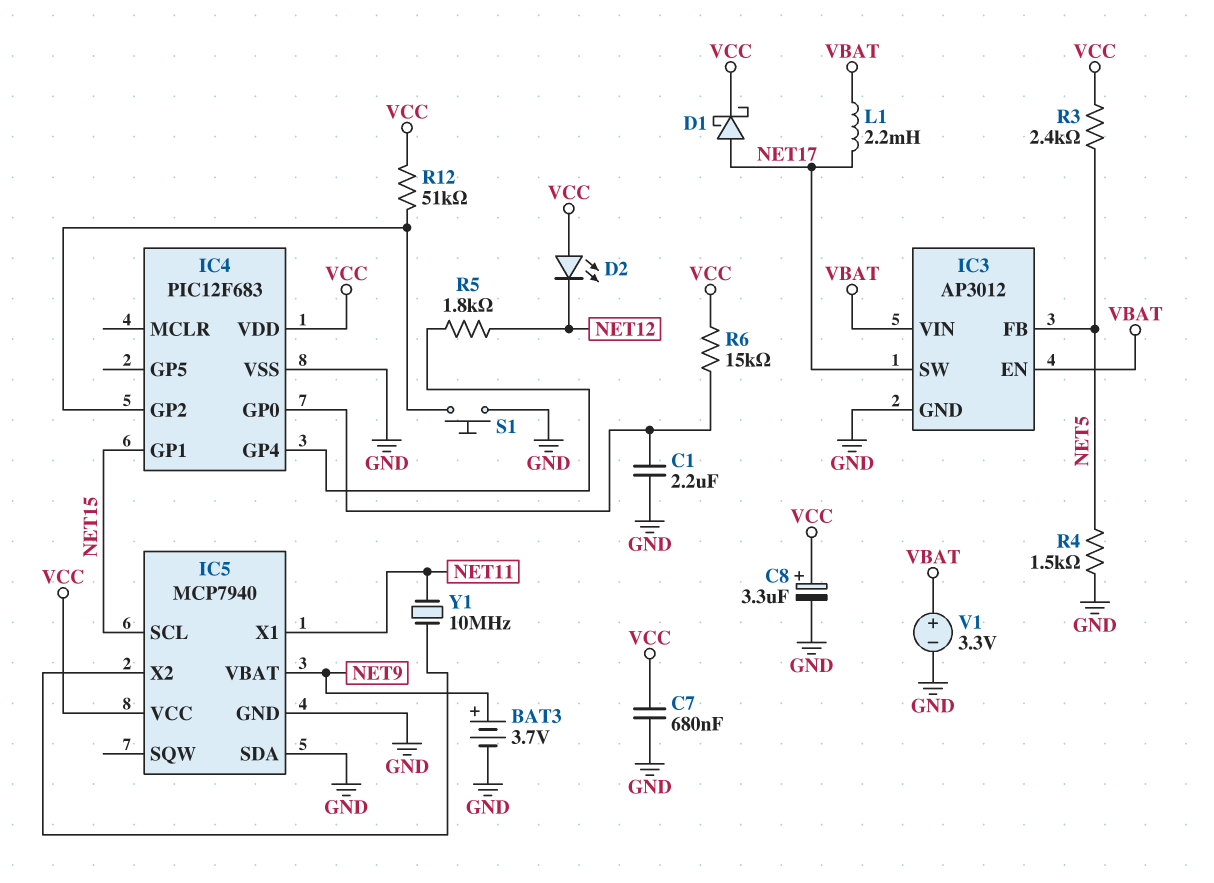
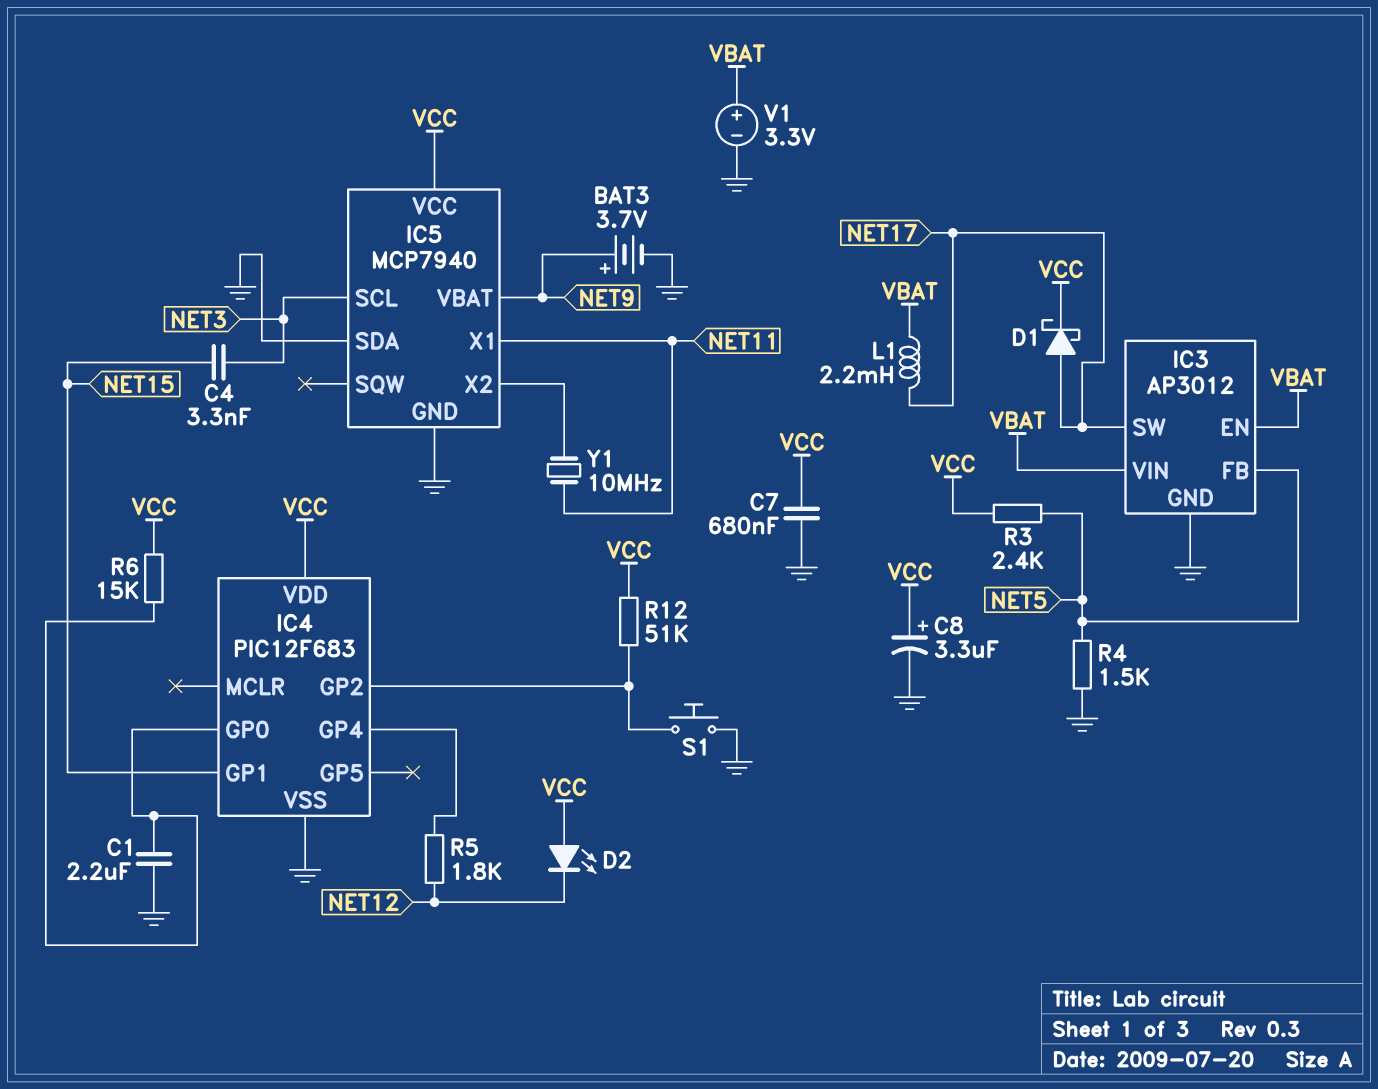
C4: none -> 3.3nF (NET3, NET15)
IC5 pin SCL: NET15 -> NET3

